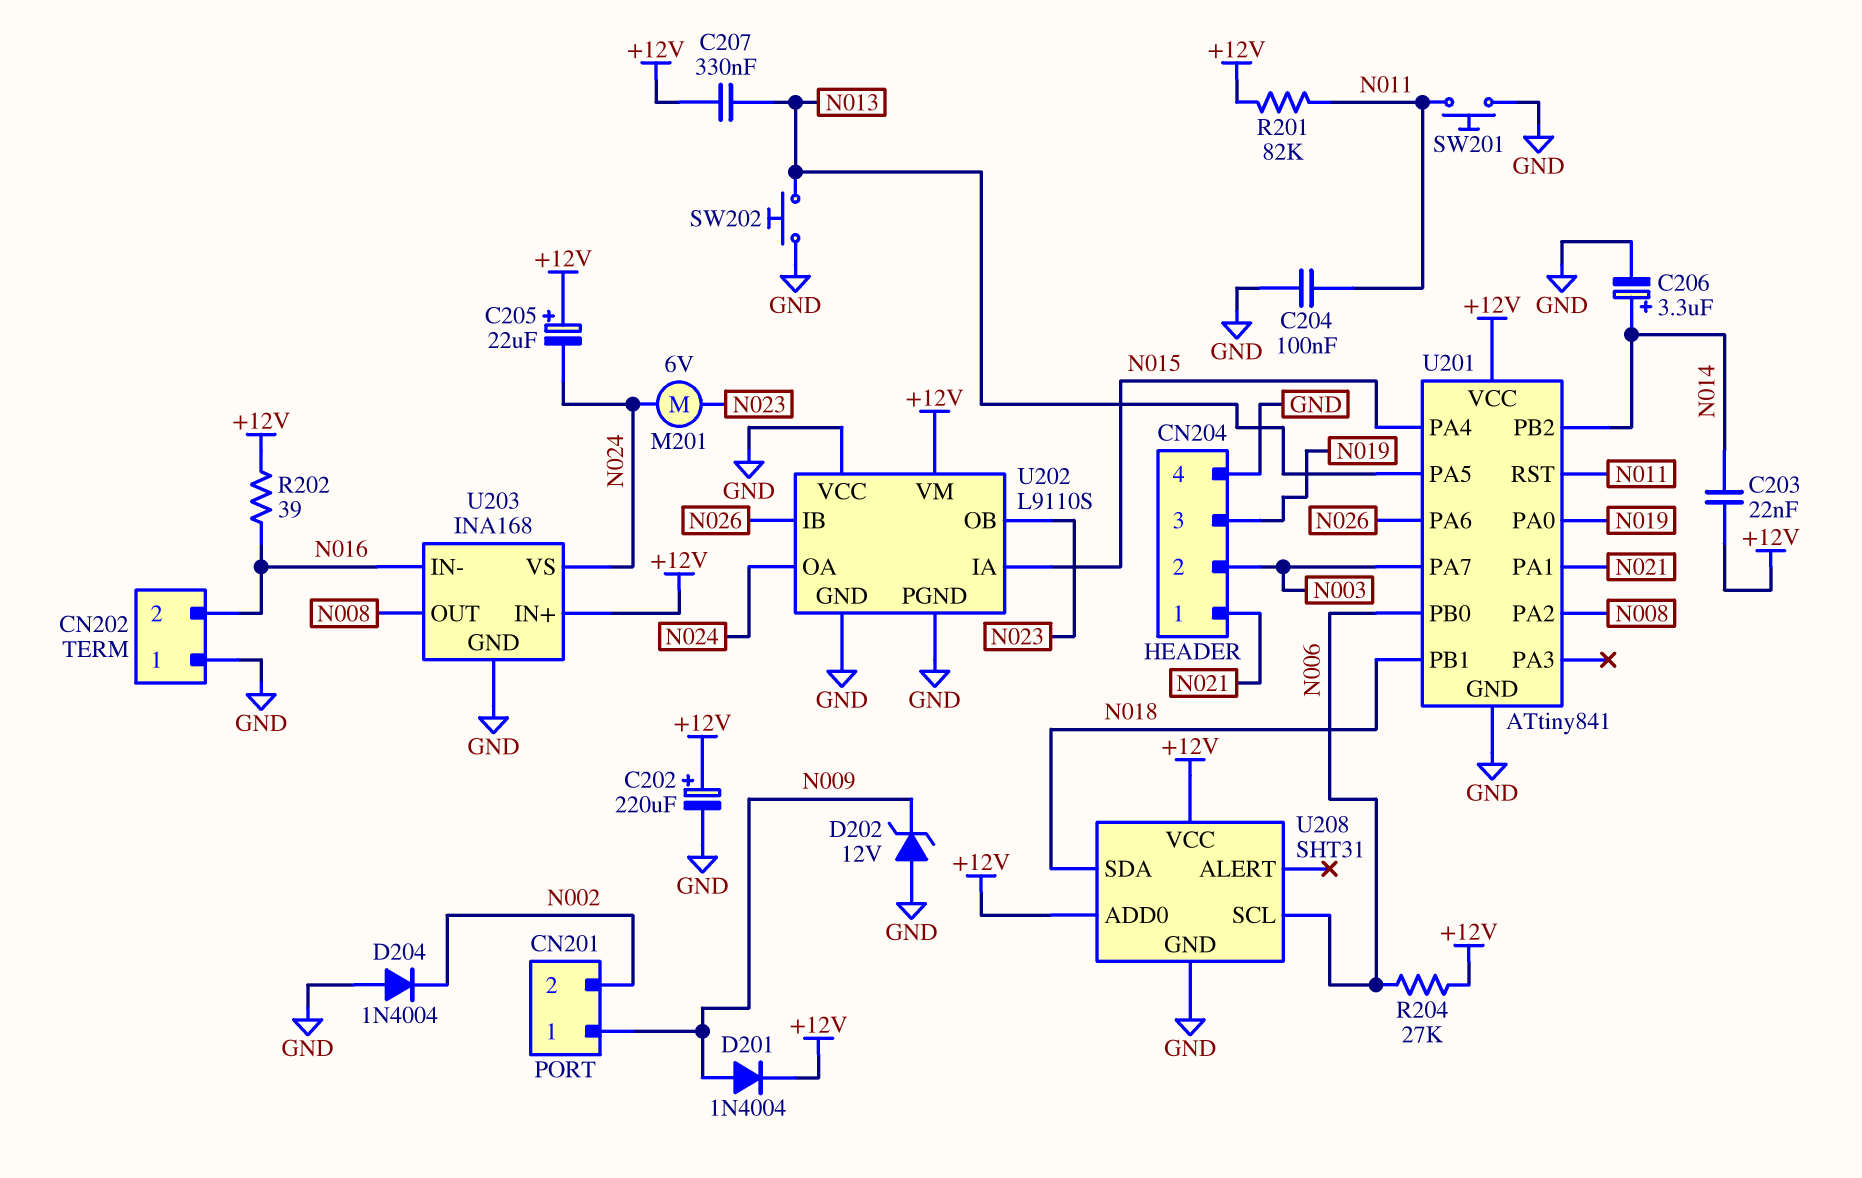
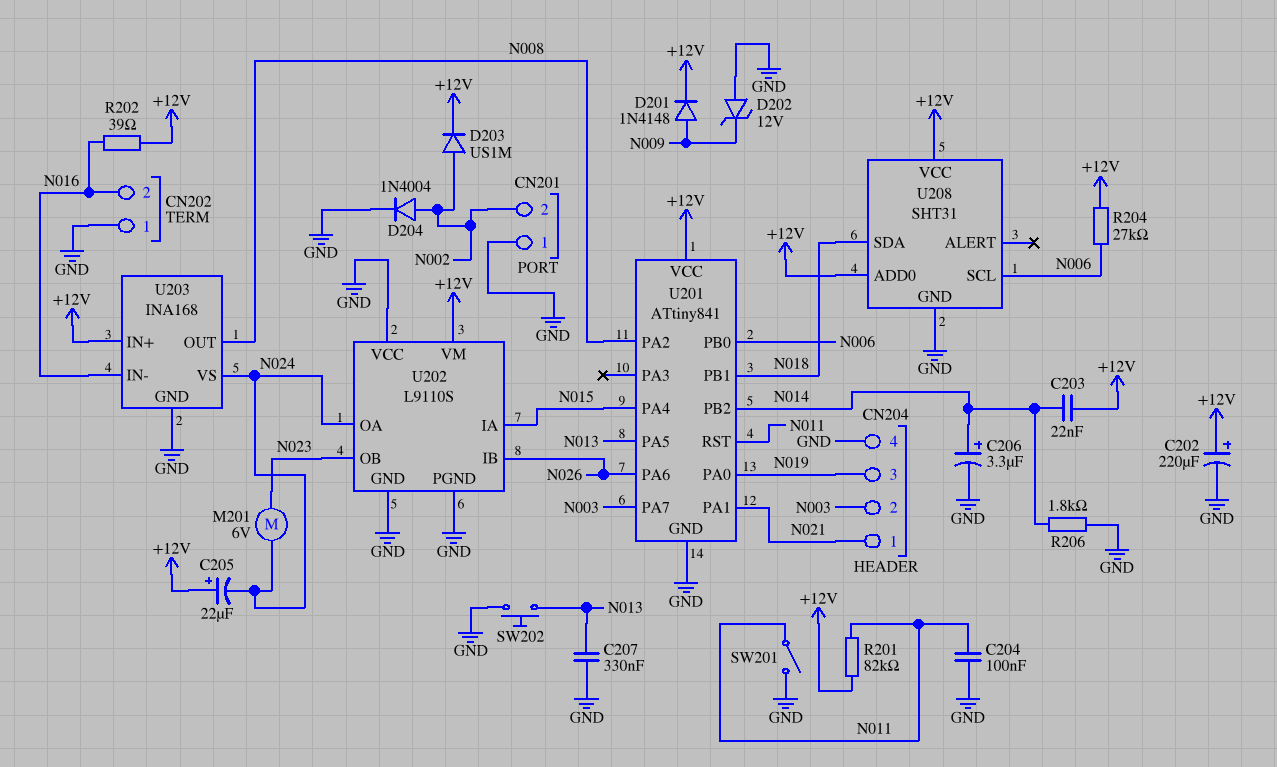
C207: 330nF (+12V, N013) -> 330nF (GND, N013)
CN201 pin 1: N009 -> GND
D201: diode 1N4004 (A N009, K +12V) -> diode 1N4148 (A N009, K +12V)
D203: none -> diode US1M (A N002, K +12V)
D204: diode 1N4004 (A GND, K N002) -> diode 1N4004 (A N002, K GND)
R206: none -> 1.8k (GND, N014)
SW201: button (GND, N011) -> switch (GND, N011)

